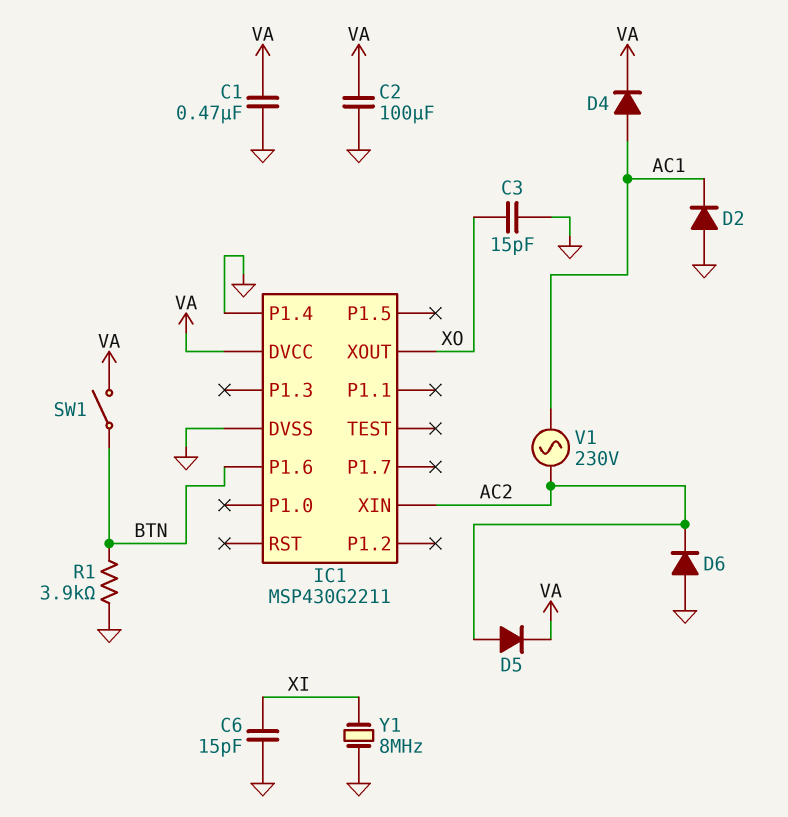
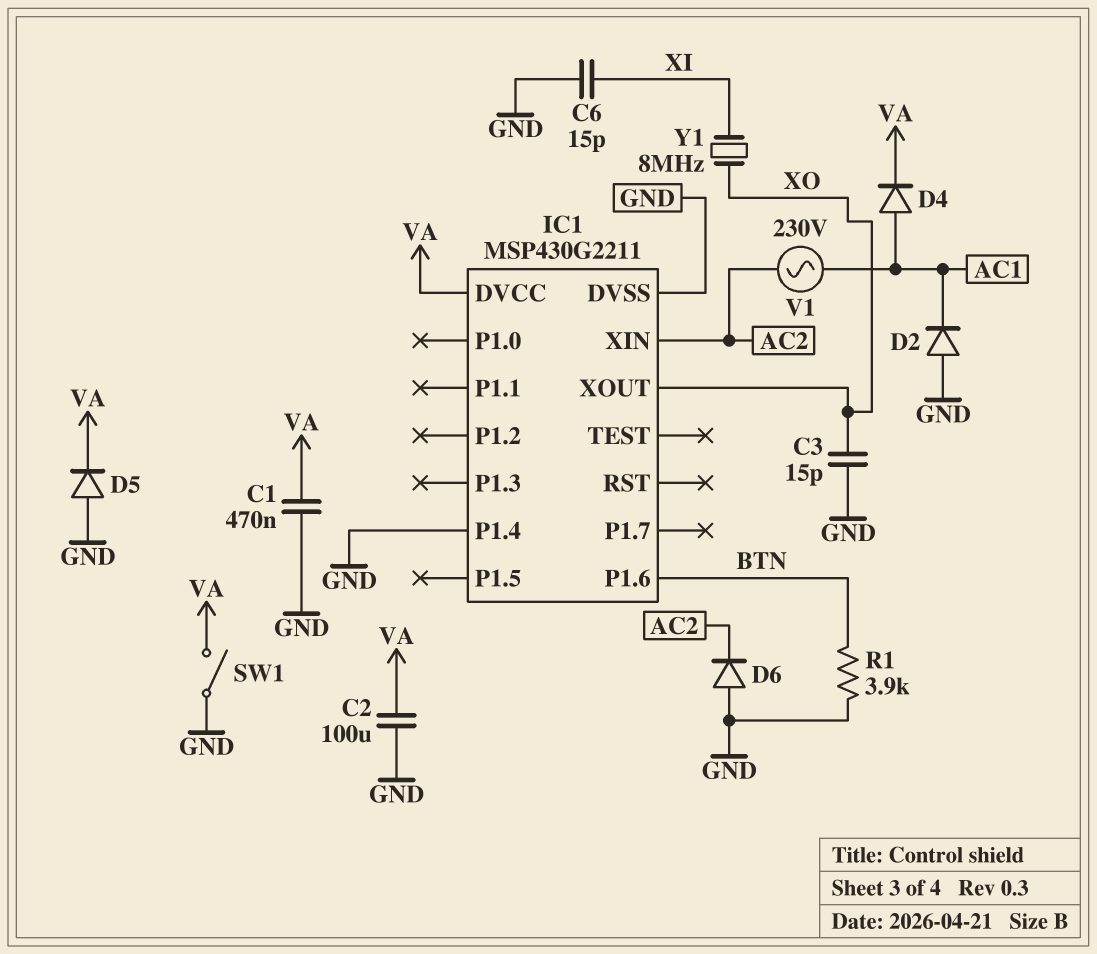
D5: diode (A AC2, K VA) -> diode (A GND, K VA)
SW1: switch (BTN, VA) -> switch (GND, VA)
Y1: 8MHz (GND, XI) -> 8MHz (XI, XO)

